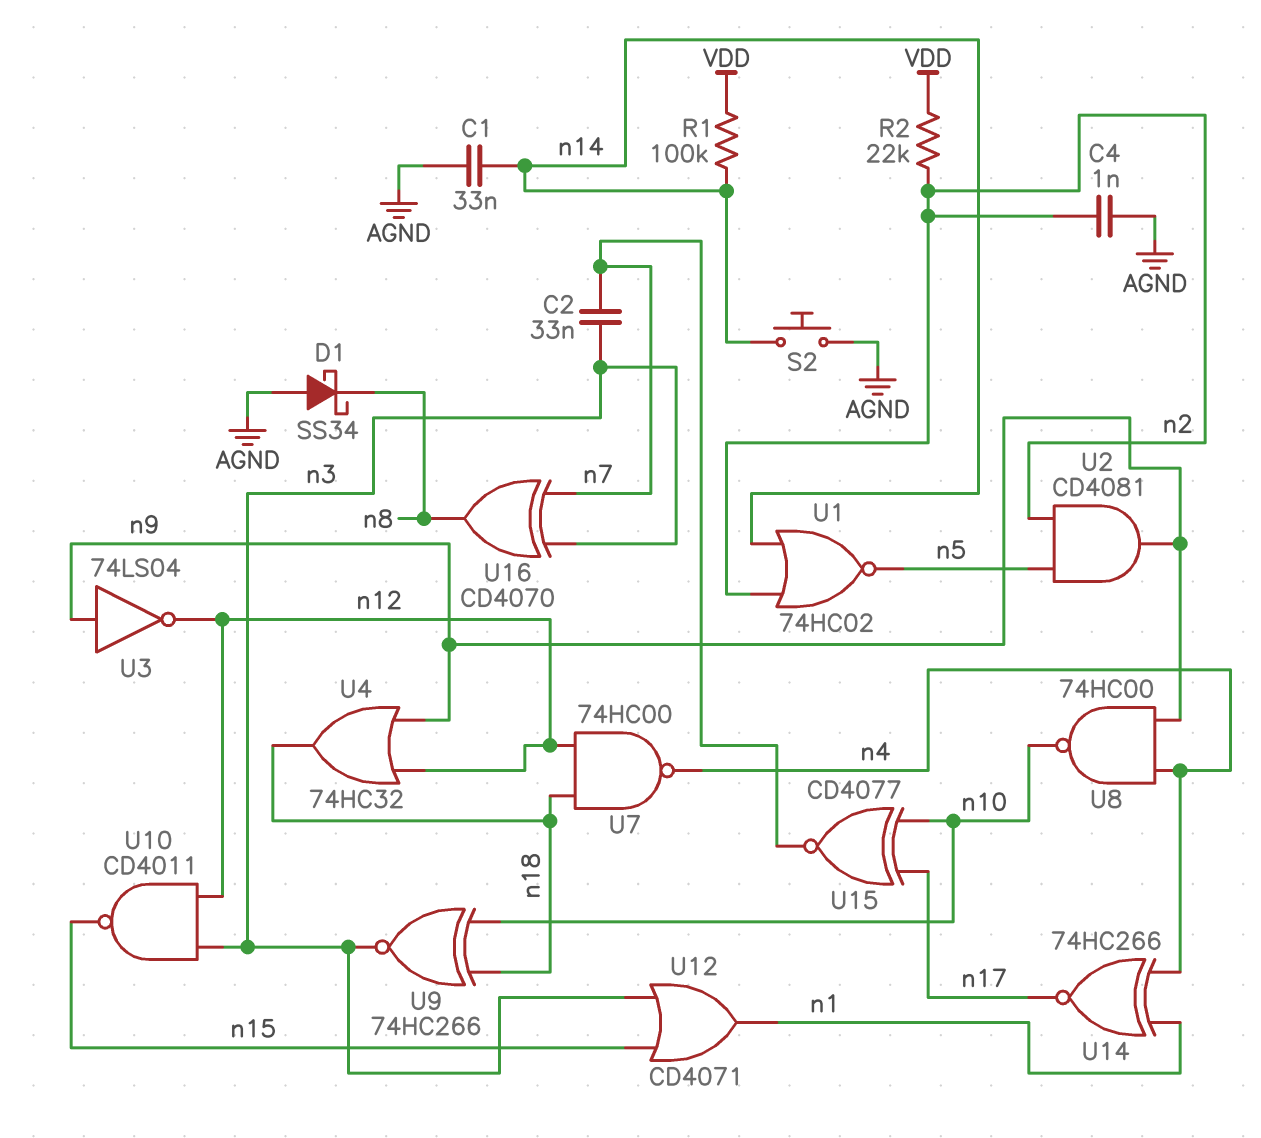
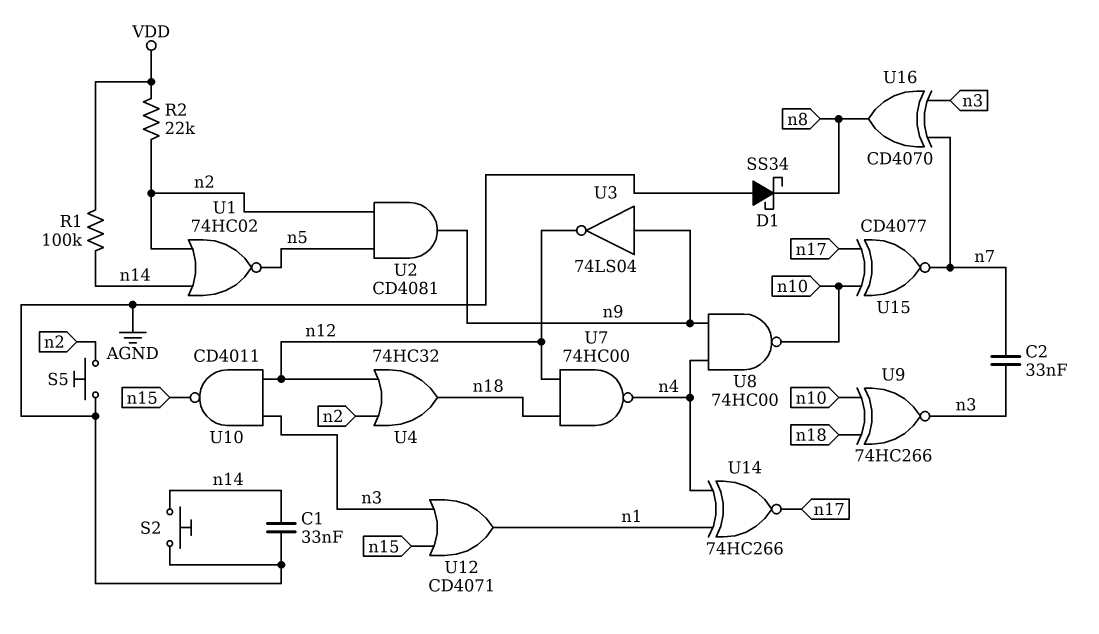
C4: 1nF (AGND, n2) -> none
S5: none -> button (AGND, n2)
U4: OR 74HC32 (in n9, in n12, out n18) -> OR 74HC32 (in n2, in n12, out n18)

